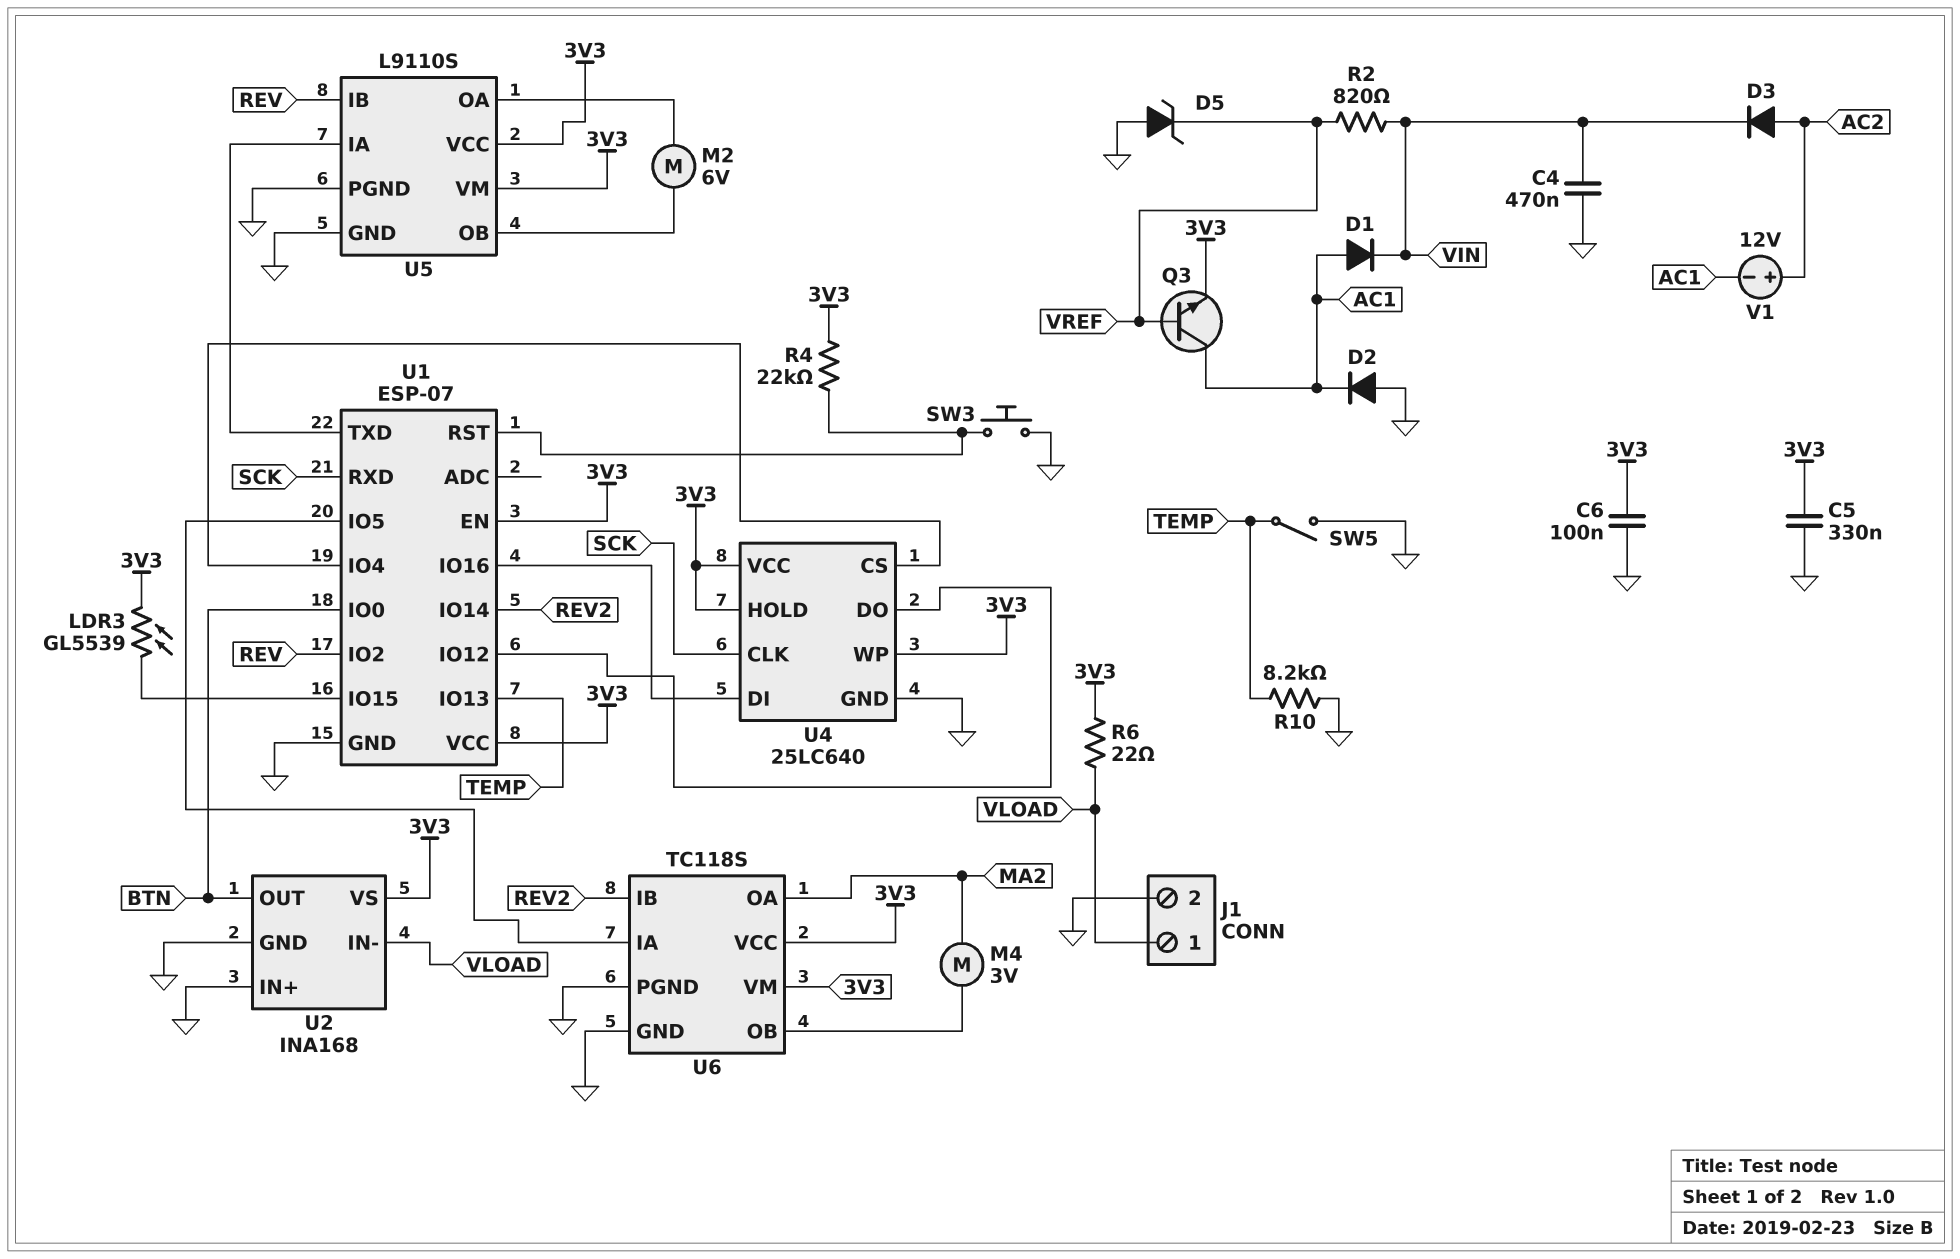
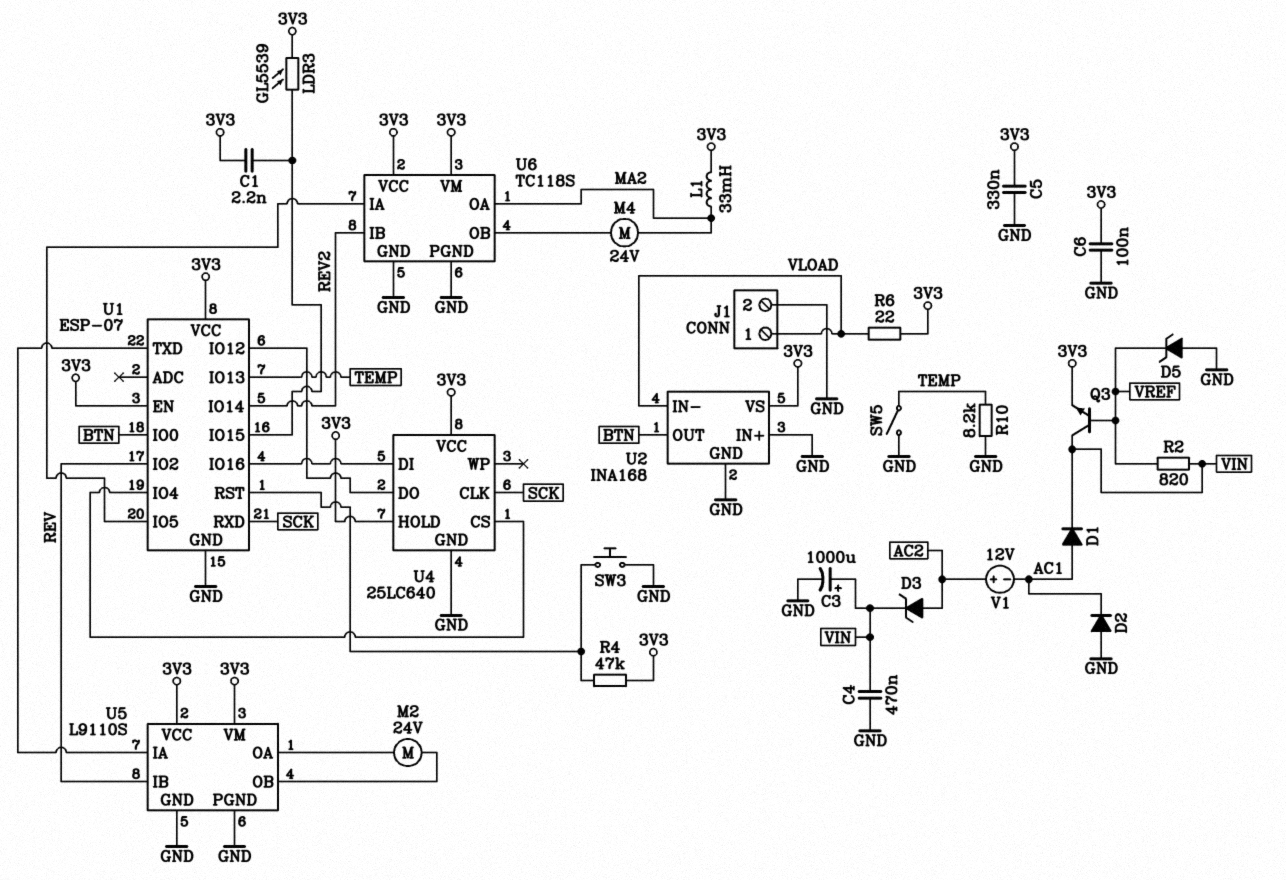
C1: none -> 2.2nF (3V3, U1/IO15)
C3: none -> 1000uF (plus VIN, minus GND)
D3: diode (A AC2, K VIN) -> zener (A AC2, K VIN)
L1: none -> 33mH (3V3, MA2)
M2: motor 6V (U5/OA, U5/OB) -> motor 24V (U5/OA, U5/OB)
M4: motor 3V (MA2, U6/OB) -> motor 24V (MA2, U6/OB)
Q3: NPN (B VREF, C AC1, E 3V3) -> NPN (B VREF, C VIN, E 3V3)
R4: 22k (3V3, U1/RST) -> 47k (3V3, U1/RST)
U4 pin WP: 3V3 -> none

